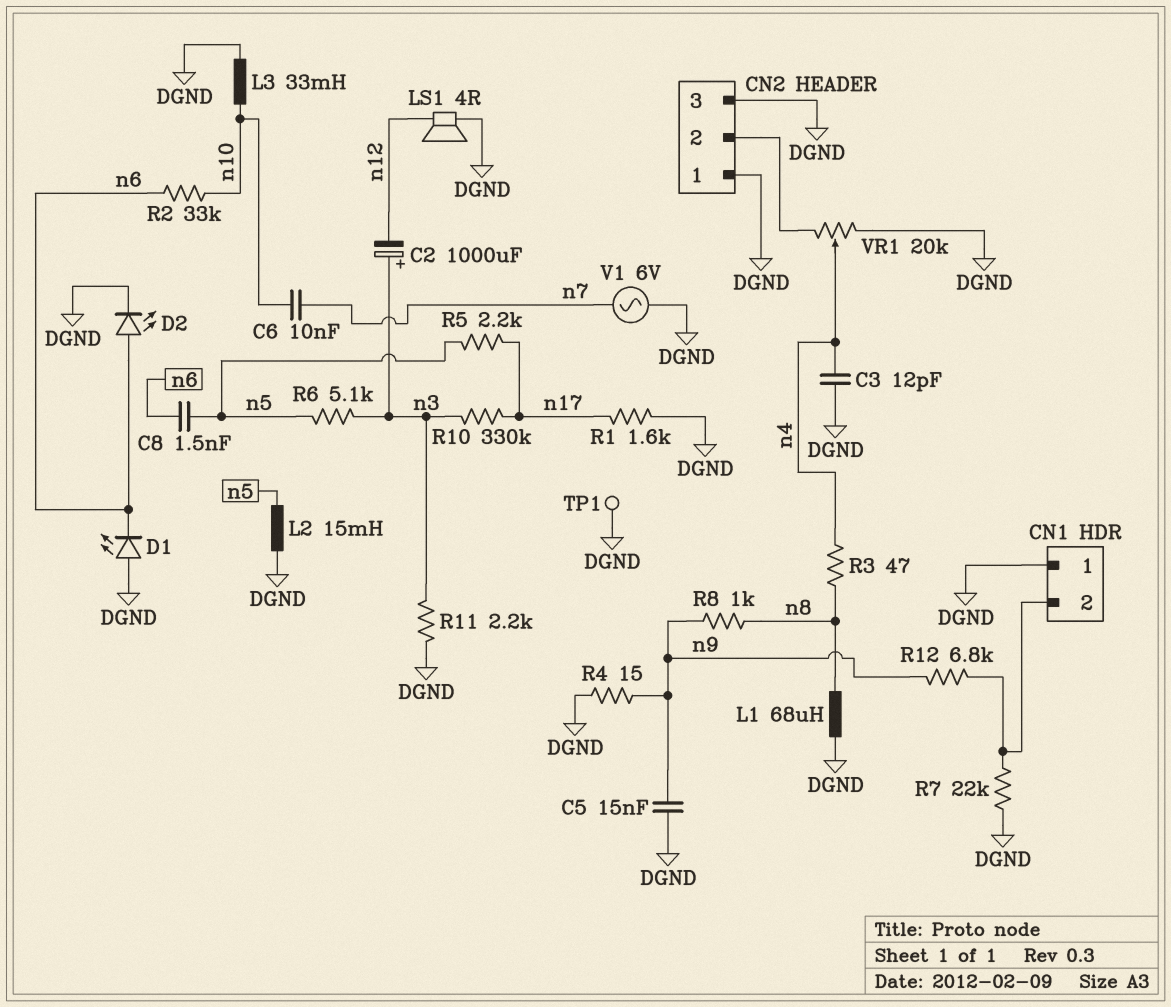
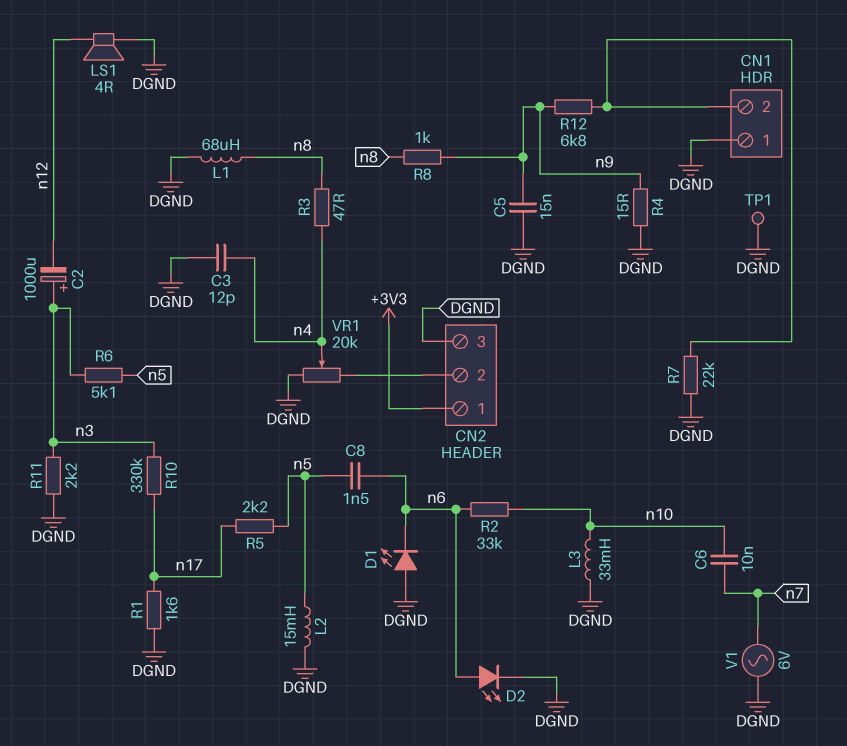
CN2 pin 1: DGND -> +3V3

